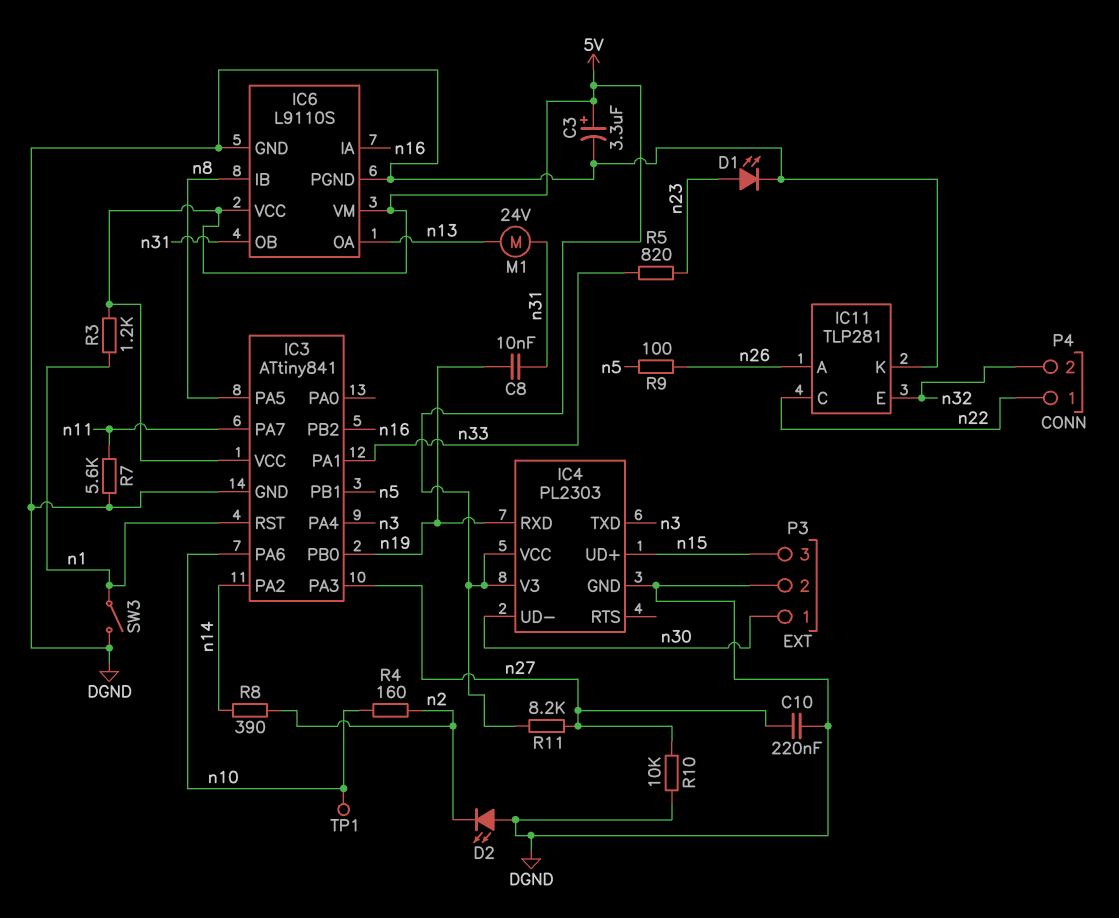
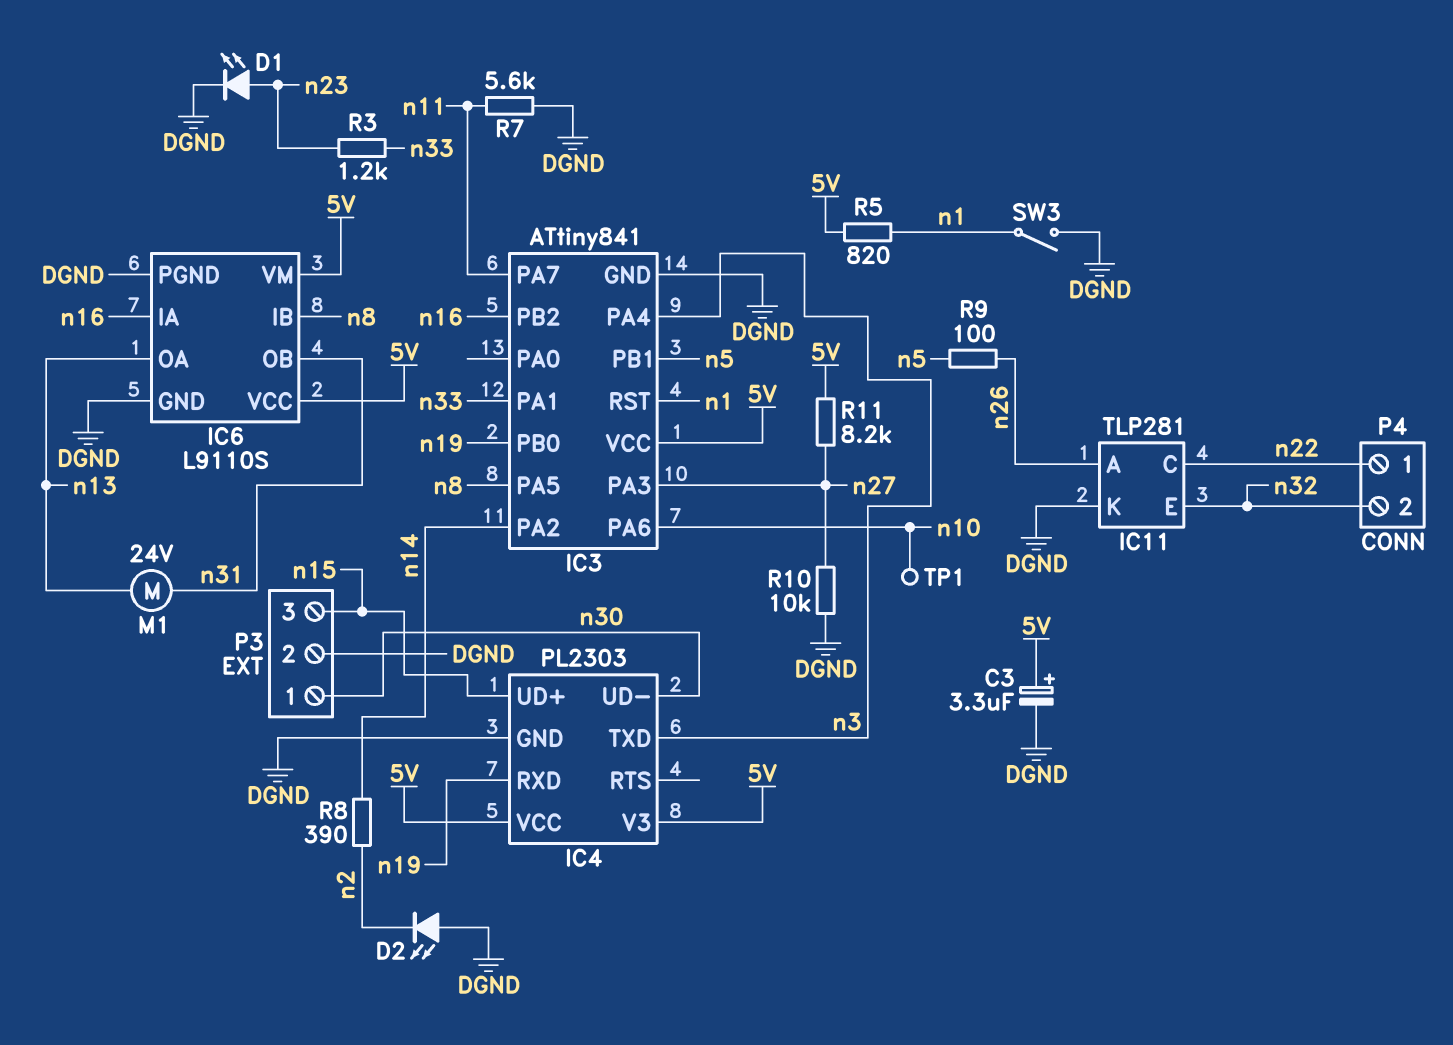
C8: 10nF (n19, n31) -> none
C10: 220nF (DGND, n27) -> none
R3: 1.2k (5V, n1) -> 1.2k (n23, n33)
R4: 160 (n2, n10) -> none
R5: 820 (n23, n33) -> 820 (5V, n1)

